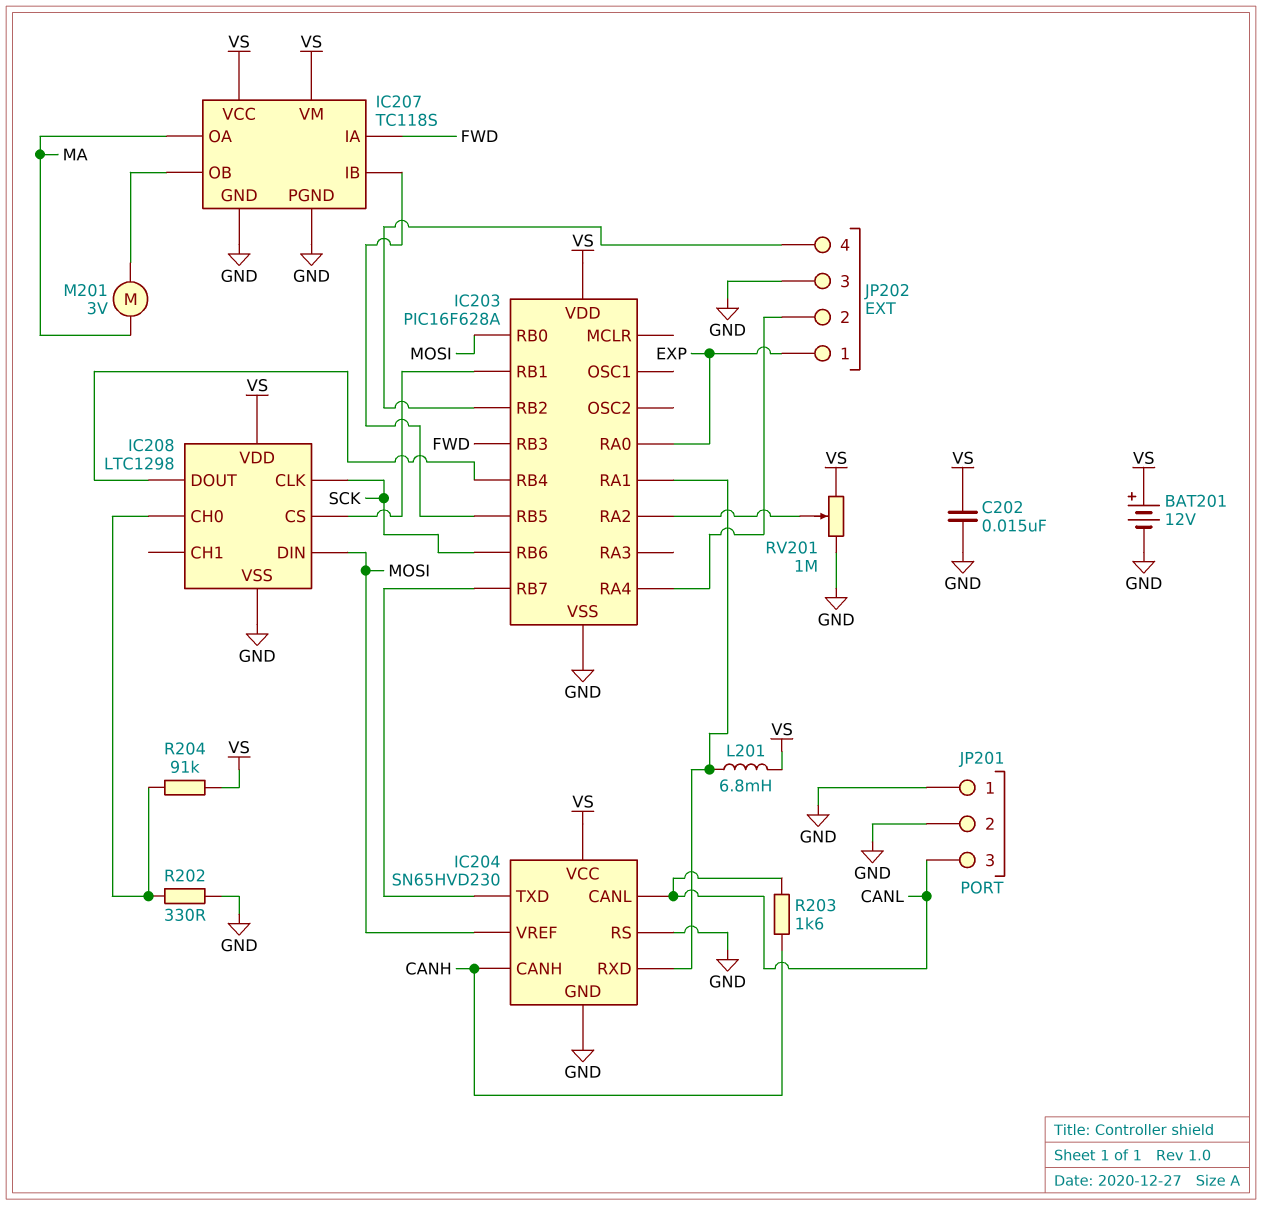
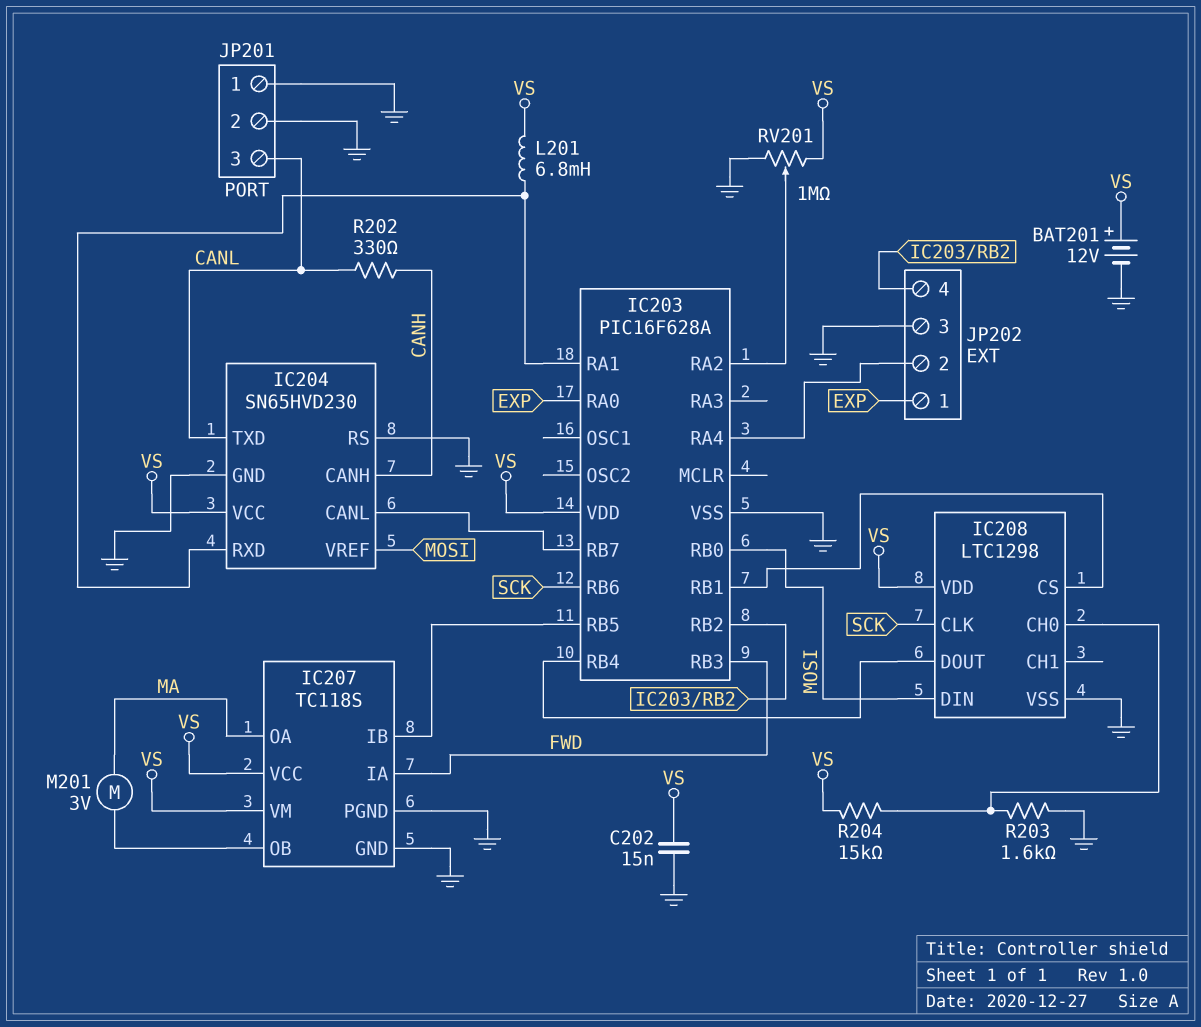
IC204 pin CANL: CANL -> IC203/RB7
IC204 pin TXD: IC203/RB7 -> CANL
R202: 330 (GND, IC208/CH0) -> 330 (CANH, CANL)
R203: 1.6k (CANH, CANL) -> 1.6k (GND, IC208/CH0)
R204: 91k (IC208/CH0, VS) -> 15k (IC208/CH0, VS)

